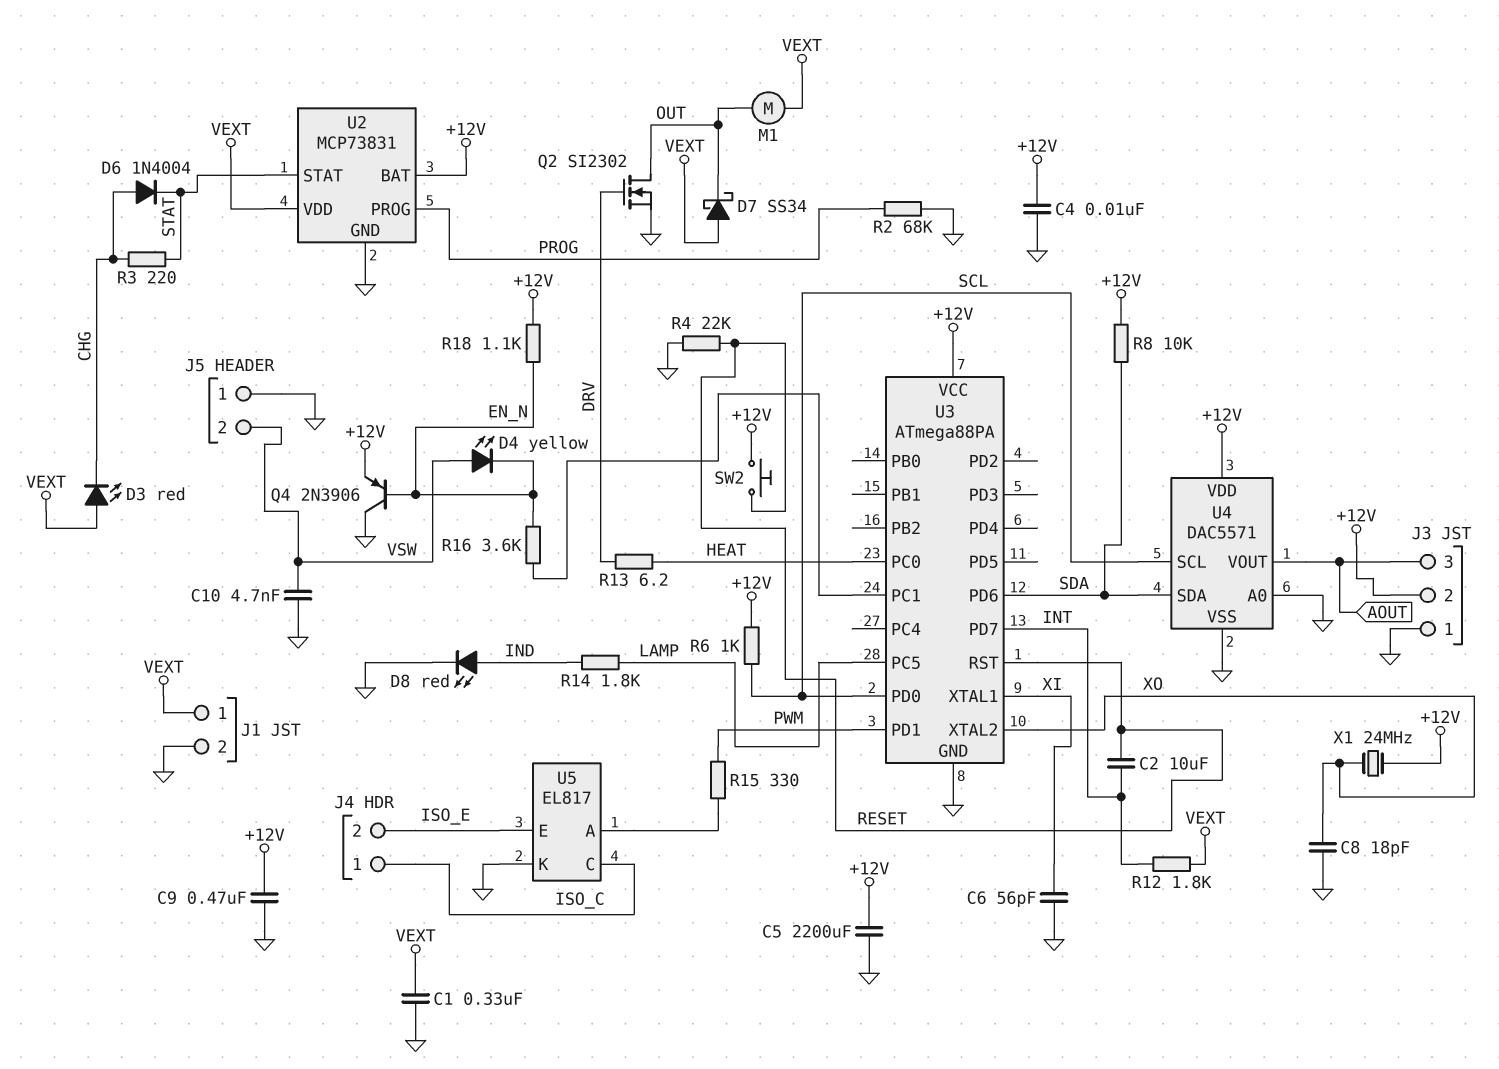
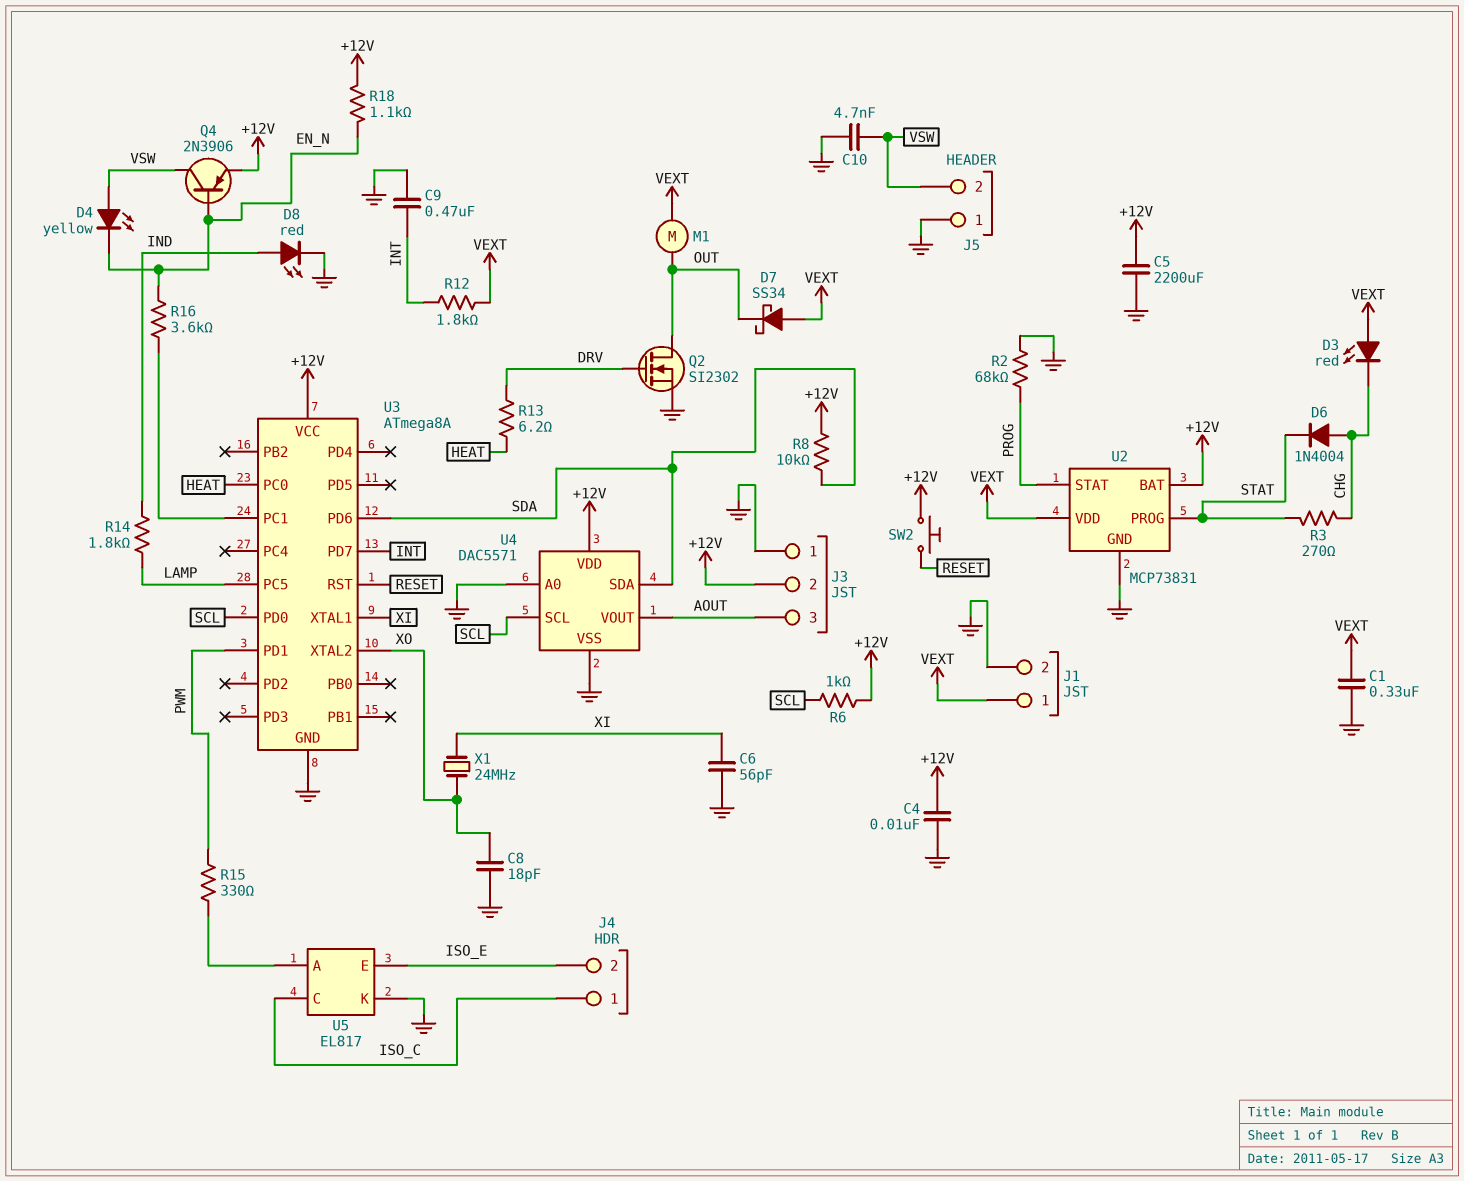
C2: 10uF (INT, RESET) -> none
C9: 470nF (+12V, GND) -> 470nF (GND, INT)
Q4: PNP 2N3906 (B EN_N, C GND, E +12V) -> PNP 2N3906 (B EN_N, C VSW, E +12V)
R3: 220 (CHG, STAT) -> 270 (CHG, STAT)
R4: 22k (GND, RESET) -> none
U2 pin PROG: PROG -> STAT
U2 pin STAT: STAT -> PROG
U3: ATmega88PA -> ATmega8A
X1: 24MHz (+12V, XO) -> 24MHz (XI, XO)

